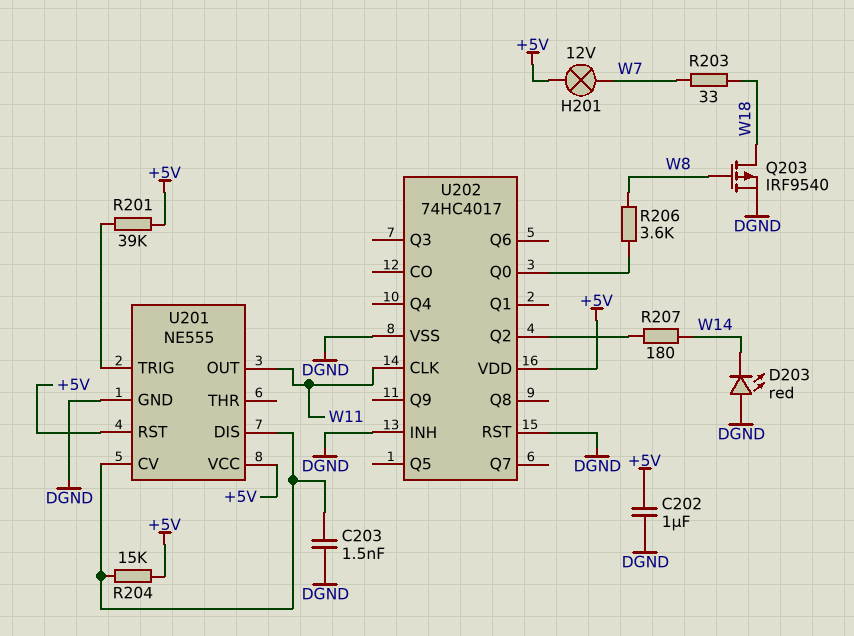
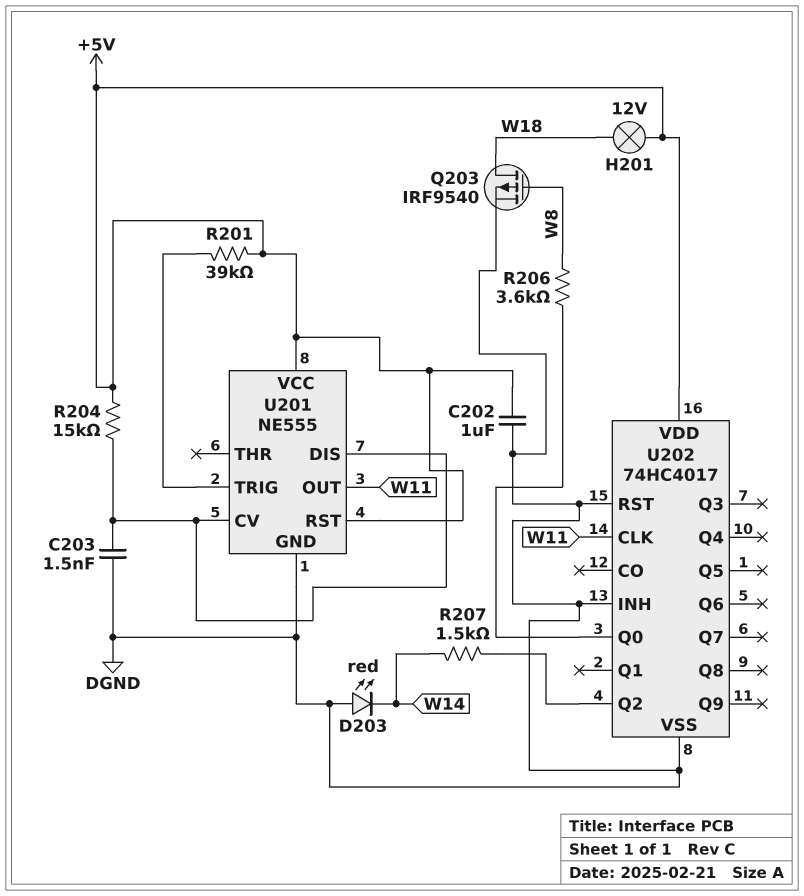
H201: lamp 12V (+5V, W7) -> lamp 12V (+5V, W18)
R203: 33 (W7, W18) -> none
R207: 180 (U202/Q2, W14) -> 1.5k (U202/Q2, W14)

